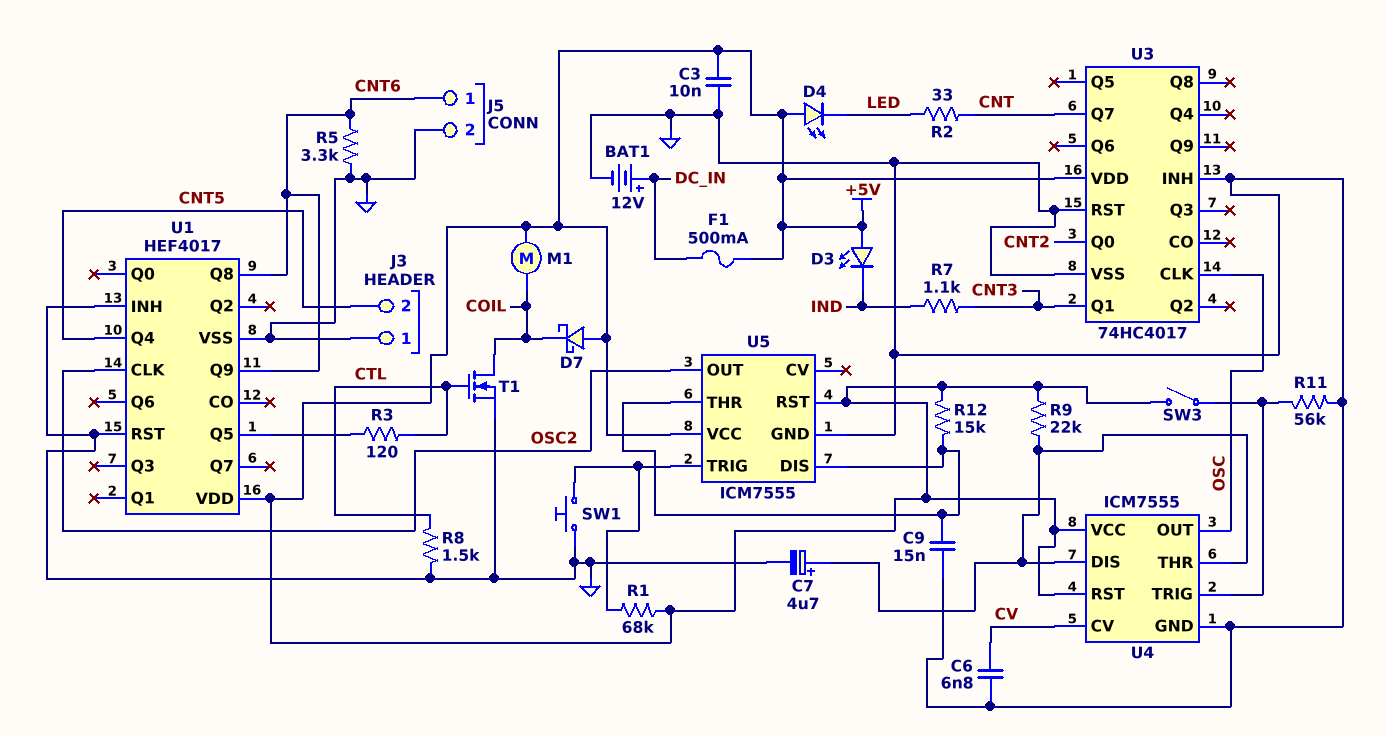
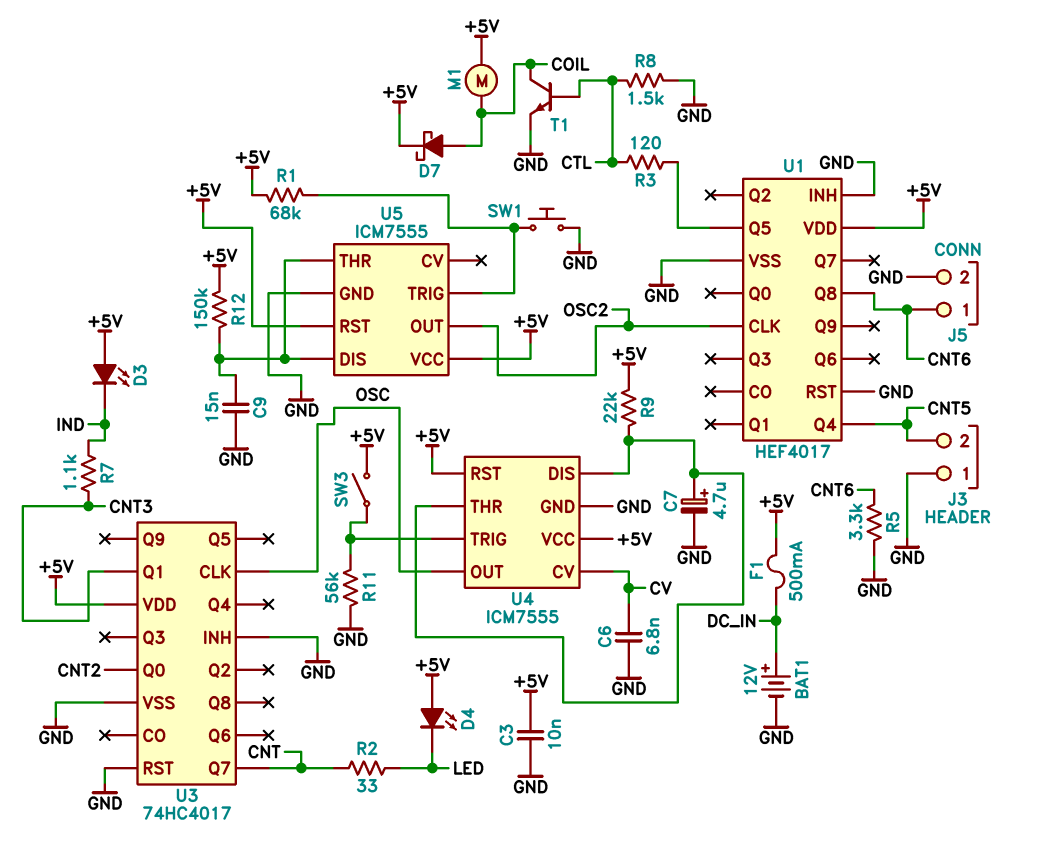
D7: schottky (A +5V, K COIL) -> schottky (A COIL, K +5V)
R12: 15k (+5V, U5/DIS) -> 150k (+5V, U5/DIS)
T1: NMOS (G CTL, D COIL, S GND) -> NPN (B CTL, C COIL, E GND)
U1 pin Q9: CNT6 -> none

